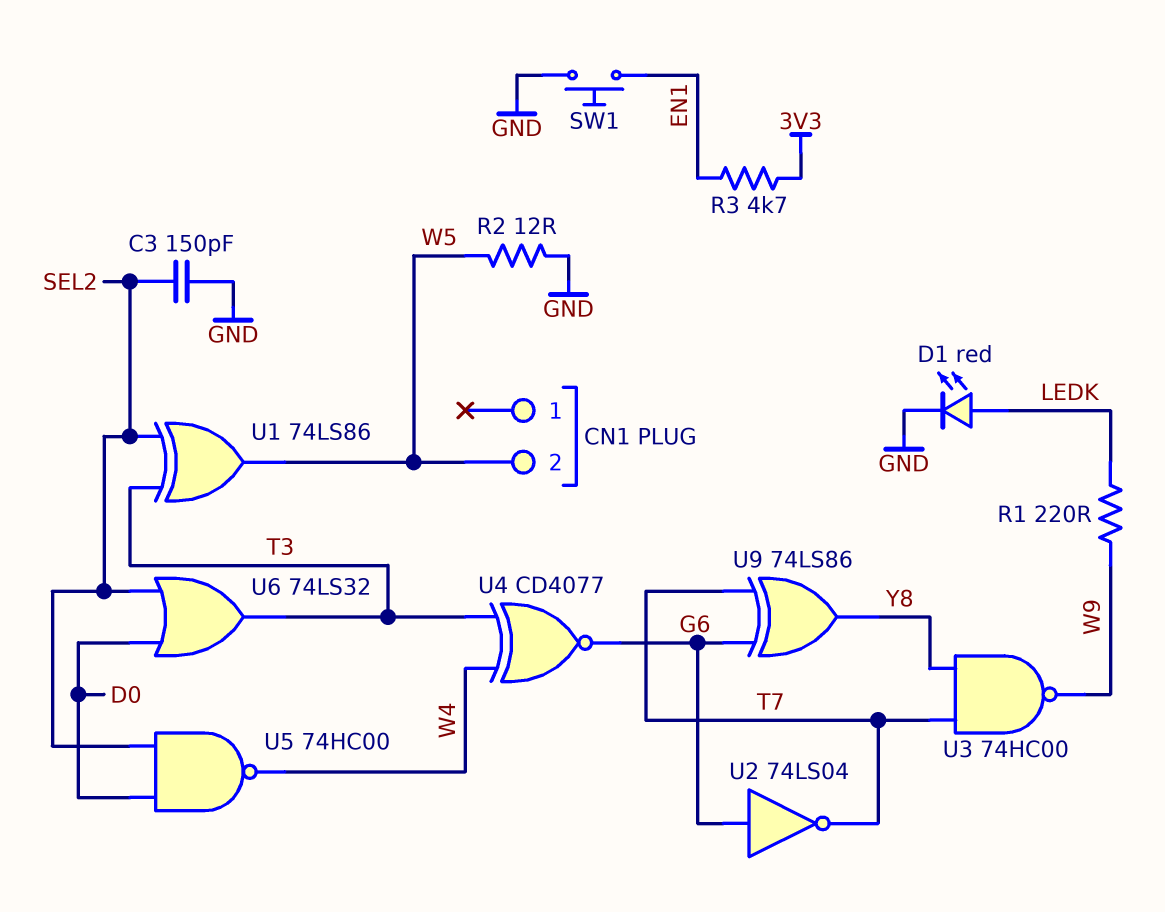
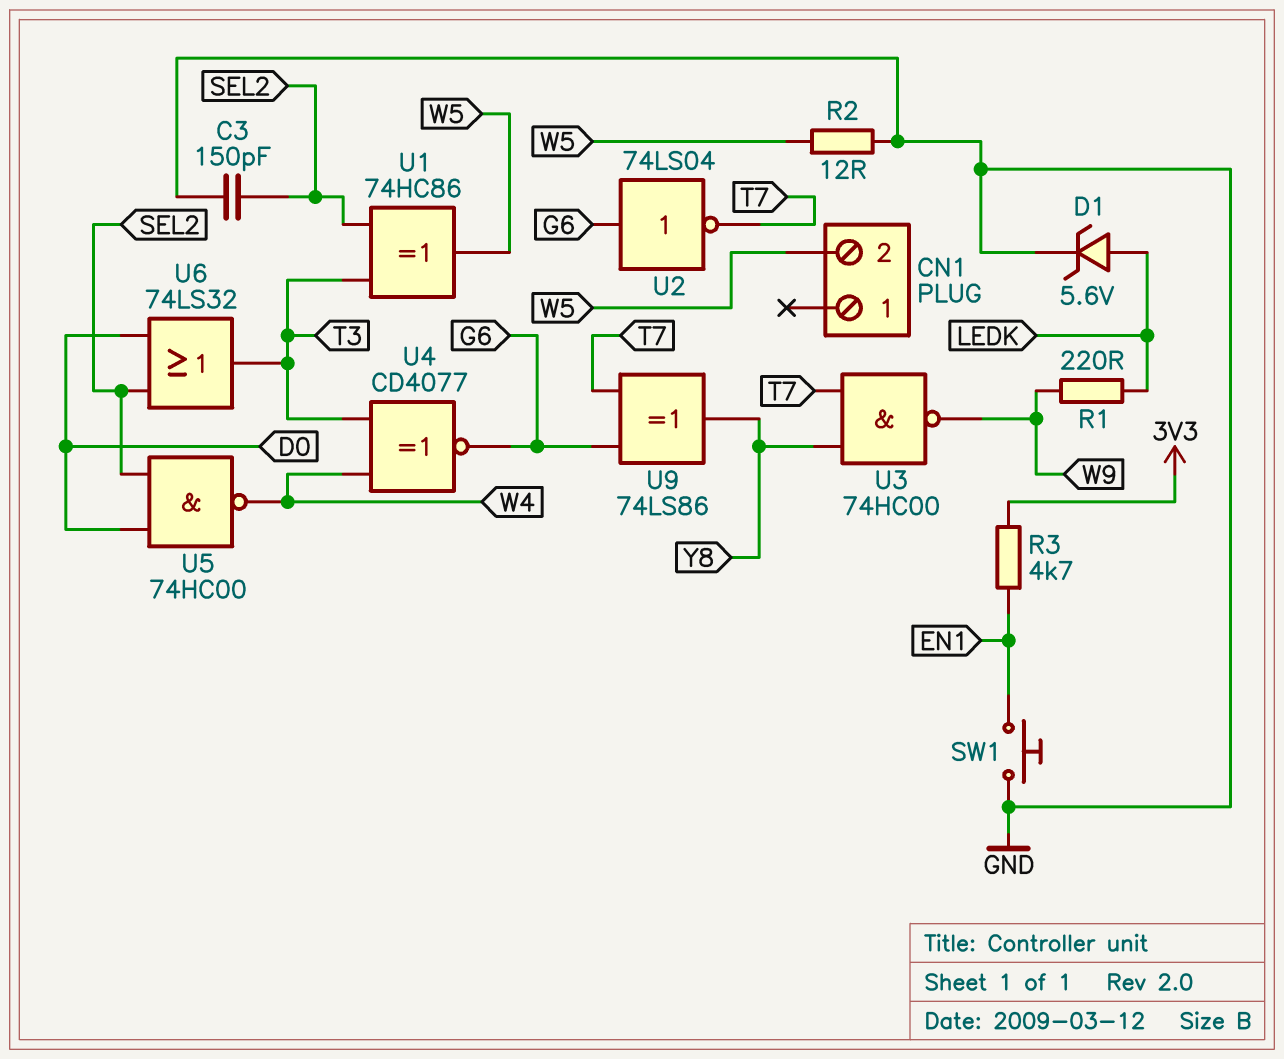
D1: LED red (A LEDK, K GND) -> zener 5.6V (A LEDK, K GND)
U1: XOR 74LS86 (in SEL2, in T3, out W5) -> XOR 74HC86 (in SEL2, in T3, out W5)

